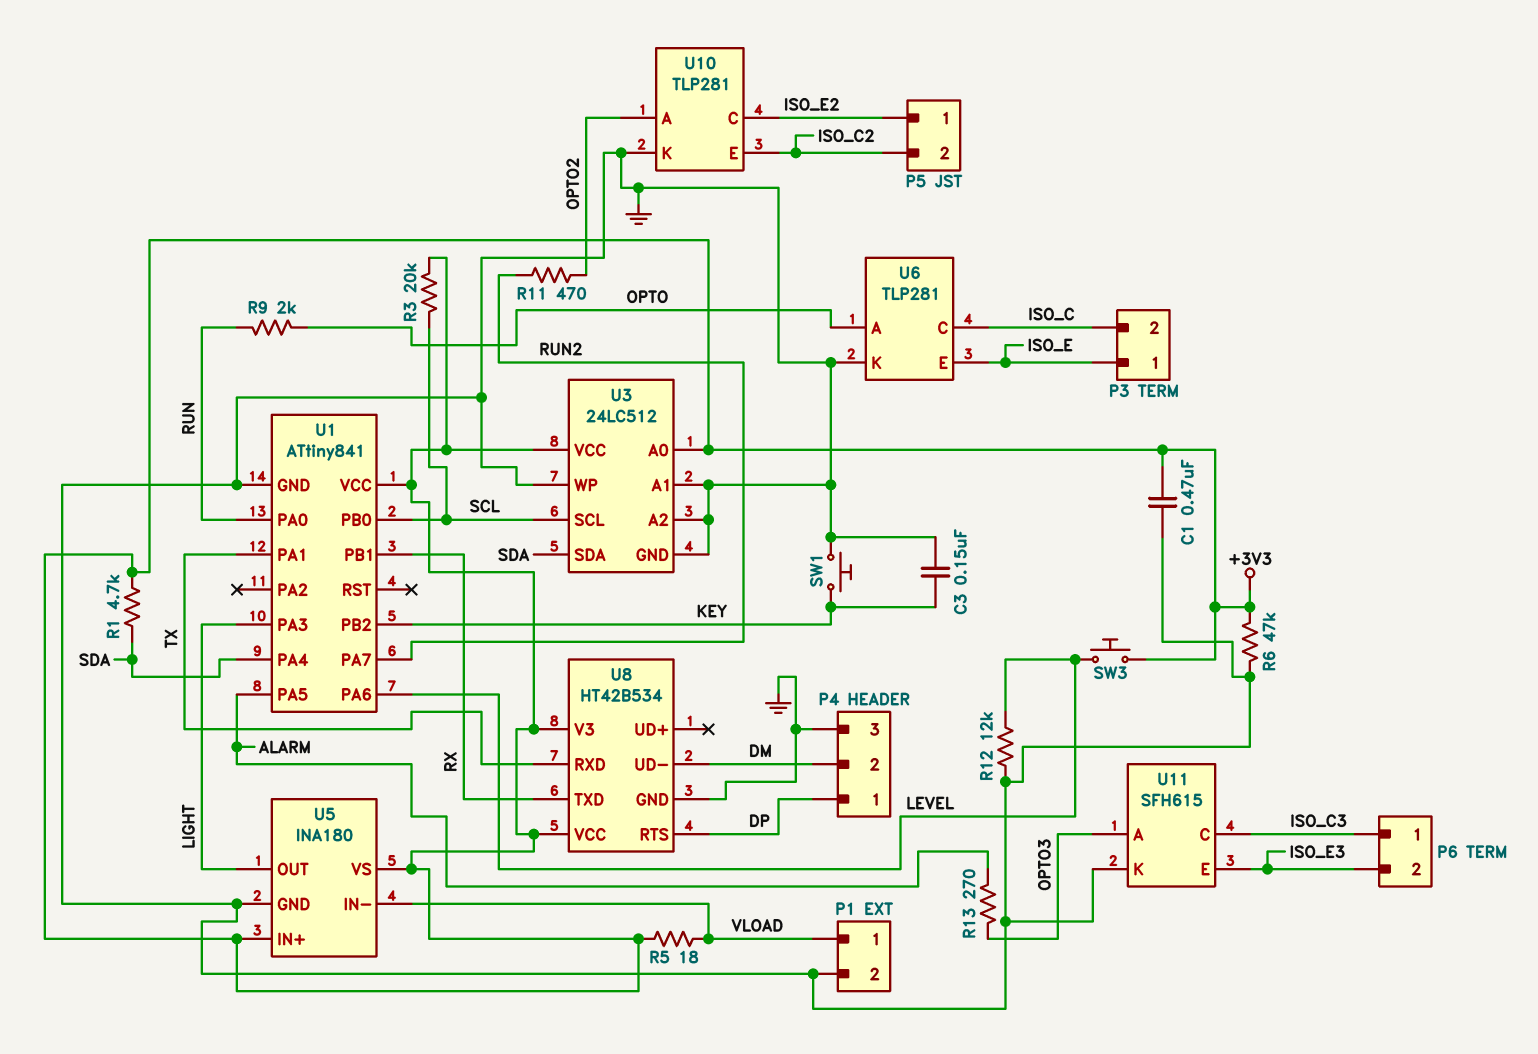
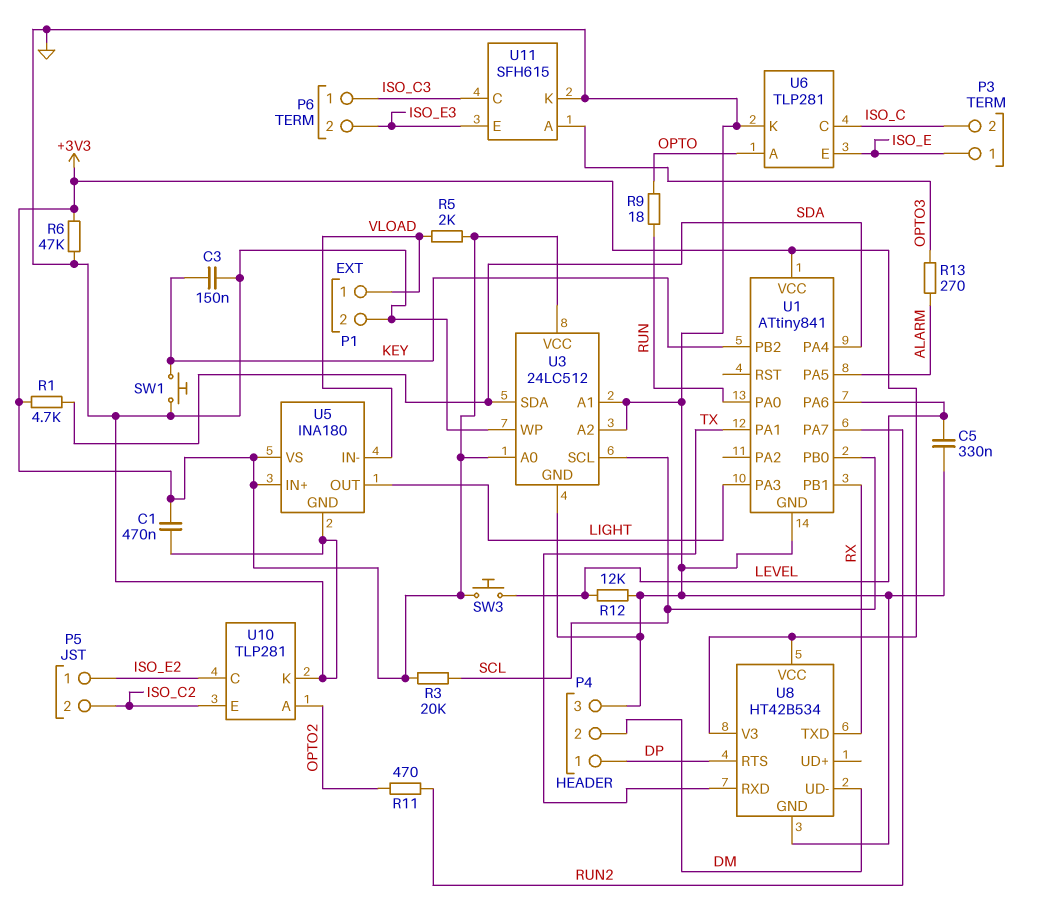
C5: none -> 330nF (GND, LEVEL)
R5: 18 (+3V3, VLOAD) -> 2k (+3V3, VLOAD)
R9: 2k (OPTO, RUN) -> 18 (OPTO, RUN)

